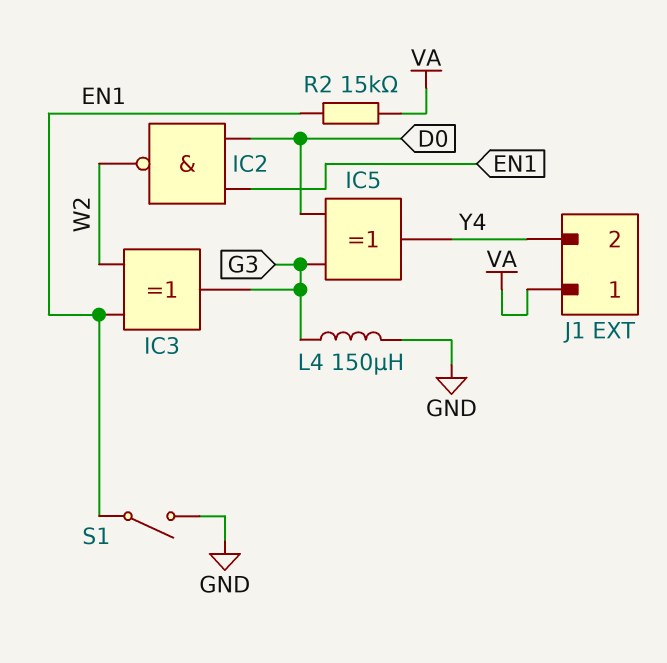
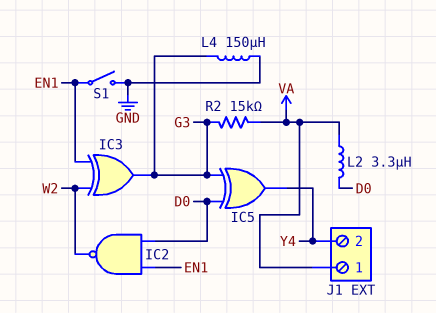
L2: none -> 3.3uH (D0, VA)
R2: 15k (EN1, VA) -> 15k (G3, VA)

